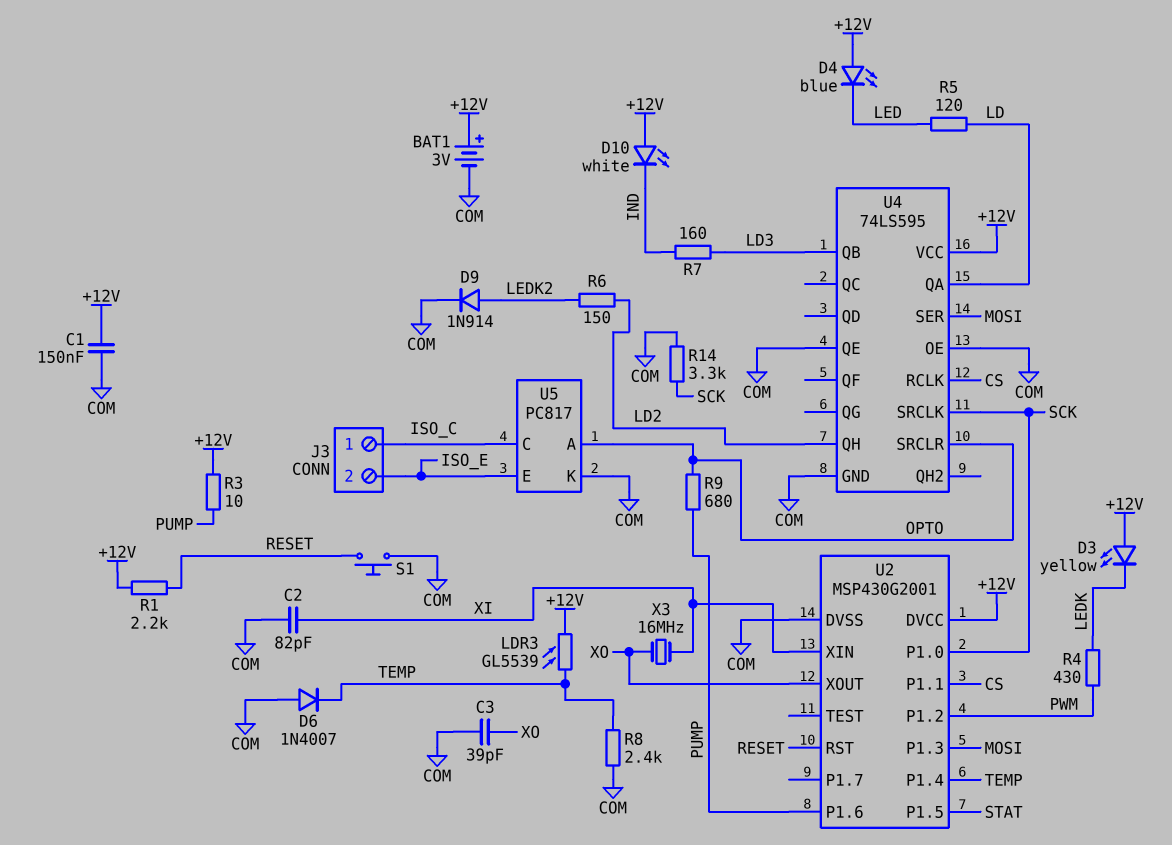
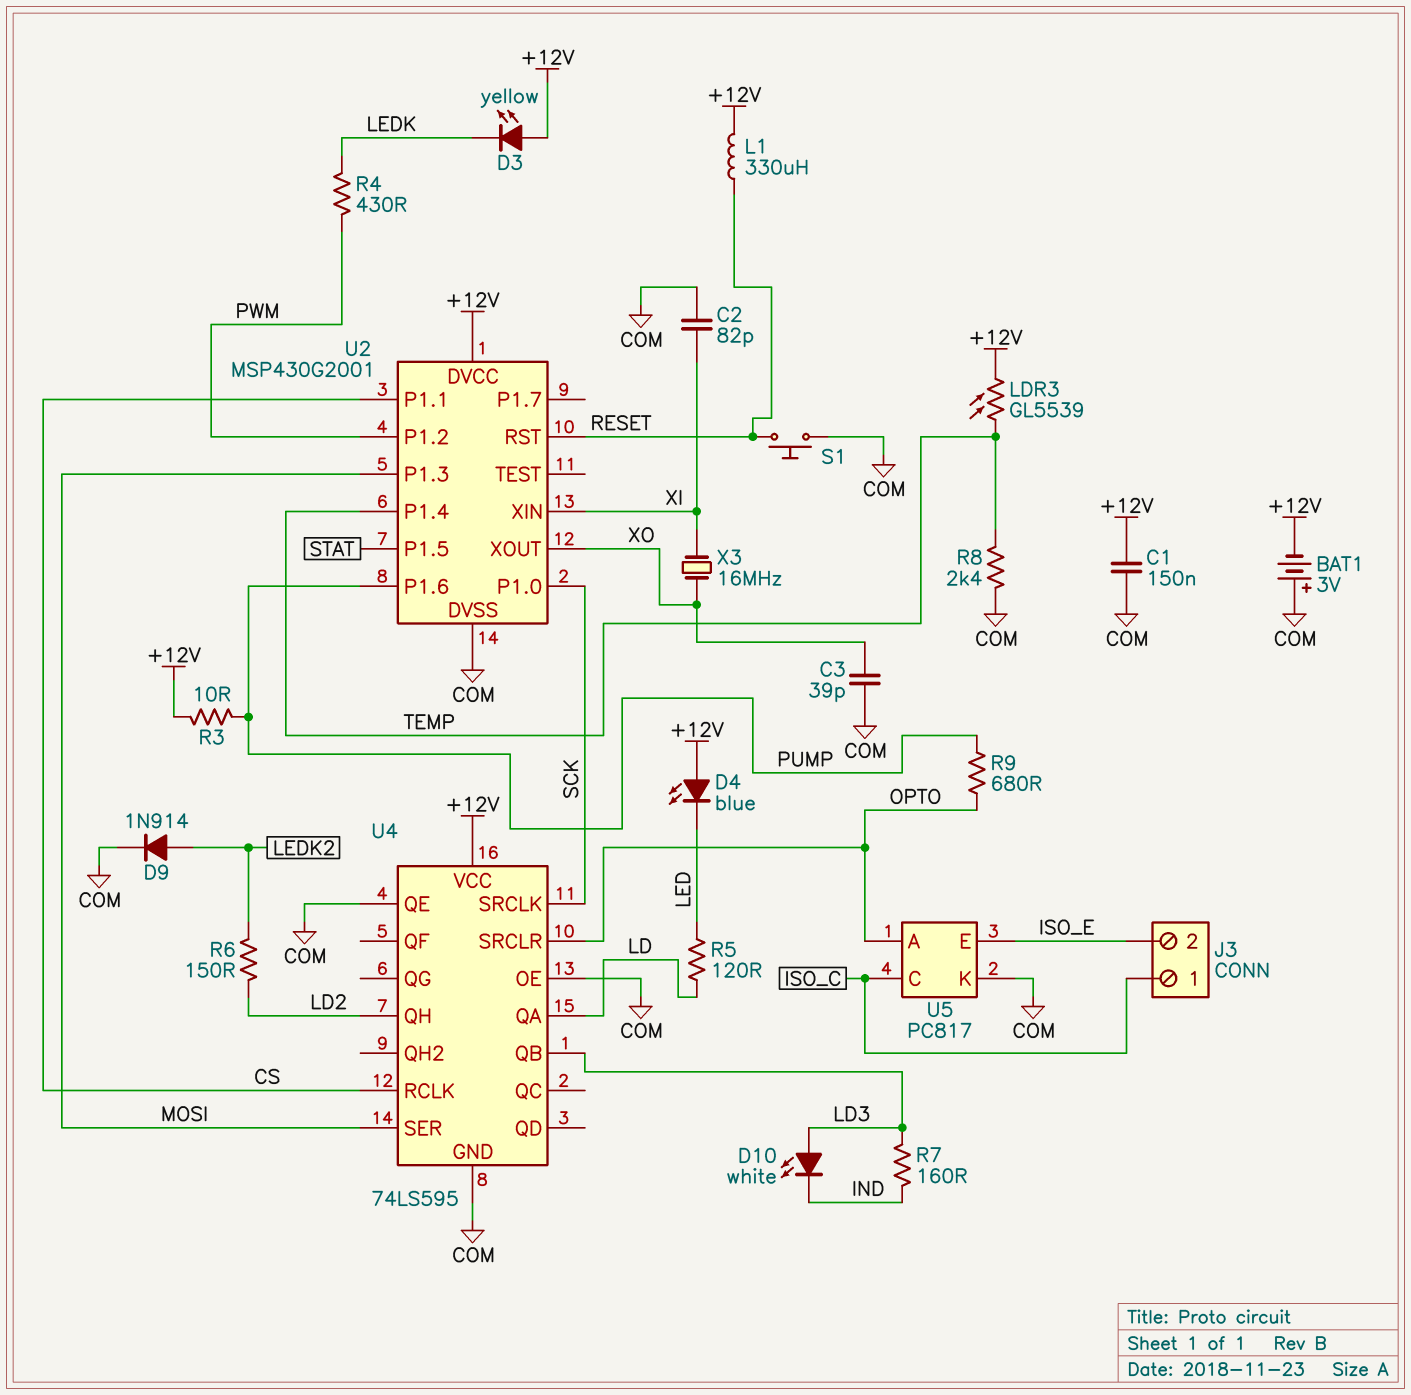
BAT1: 3V (plus +12V, minus COM) -> 3V (plus COM, minus +12V)
D6: diode 1N4007 (A COM, K TEMP) -> none
D10: LED white (A +12V, K IND) -> LED white (A LD3, K IND)
L1: none -> 330uH (+12V, RESET)
R1: 2.2k (+12V, RESET) -> none
R14: 3.3k (COM, SCK) -> none

